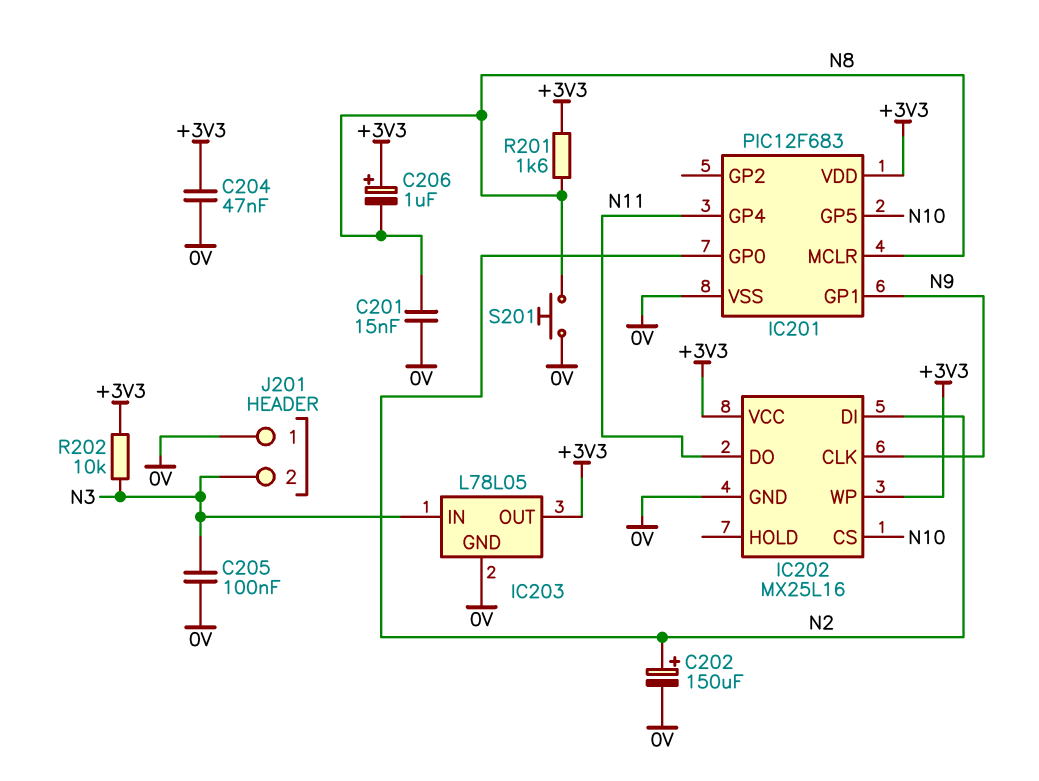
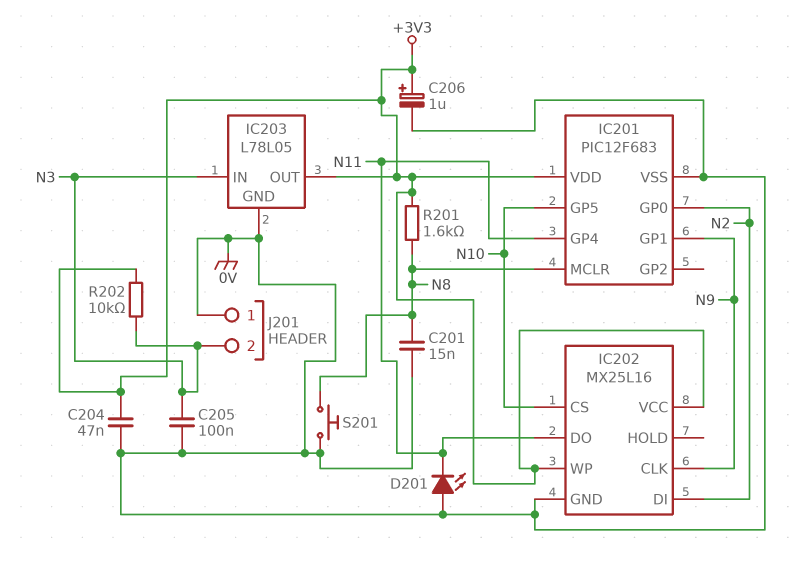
C202: 150uF (plus N2, minus 0V) -> none
C206: 1uF (plus +3V3, minus N8) -> 1uF (plus +3V3, minus 0V)
D201: none -> LED (A 0V, K N11)

